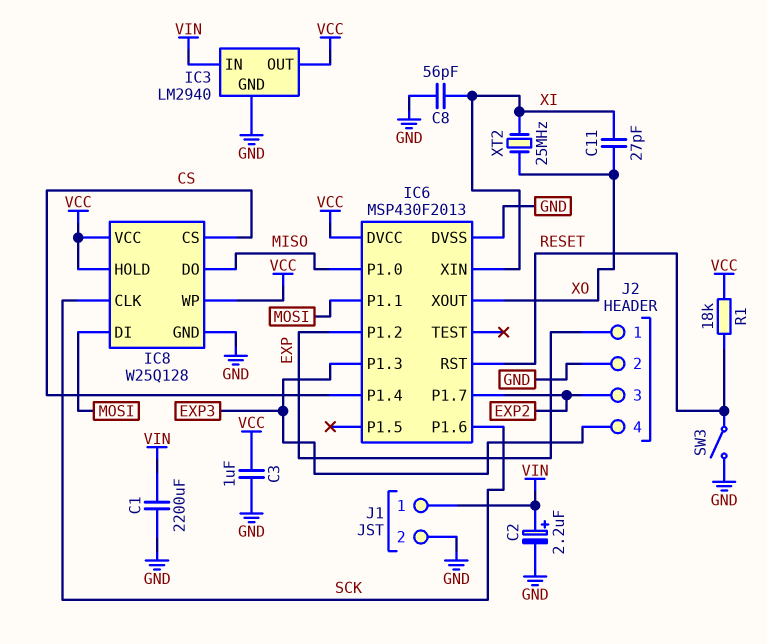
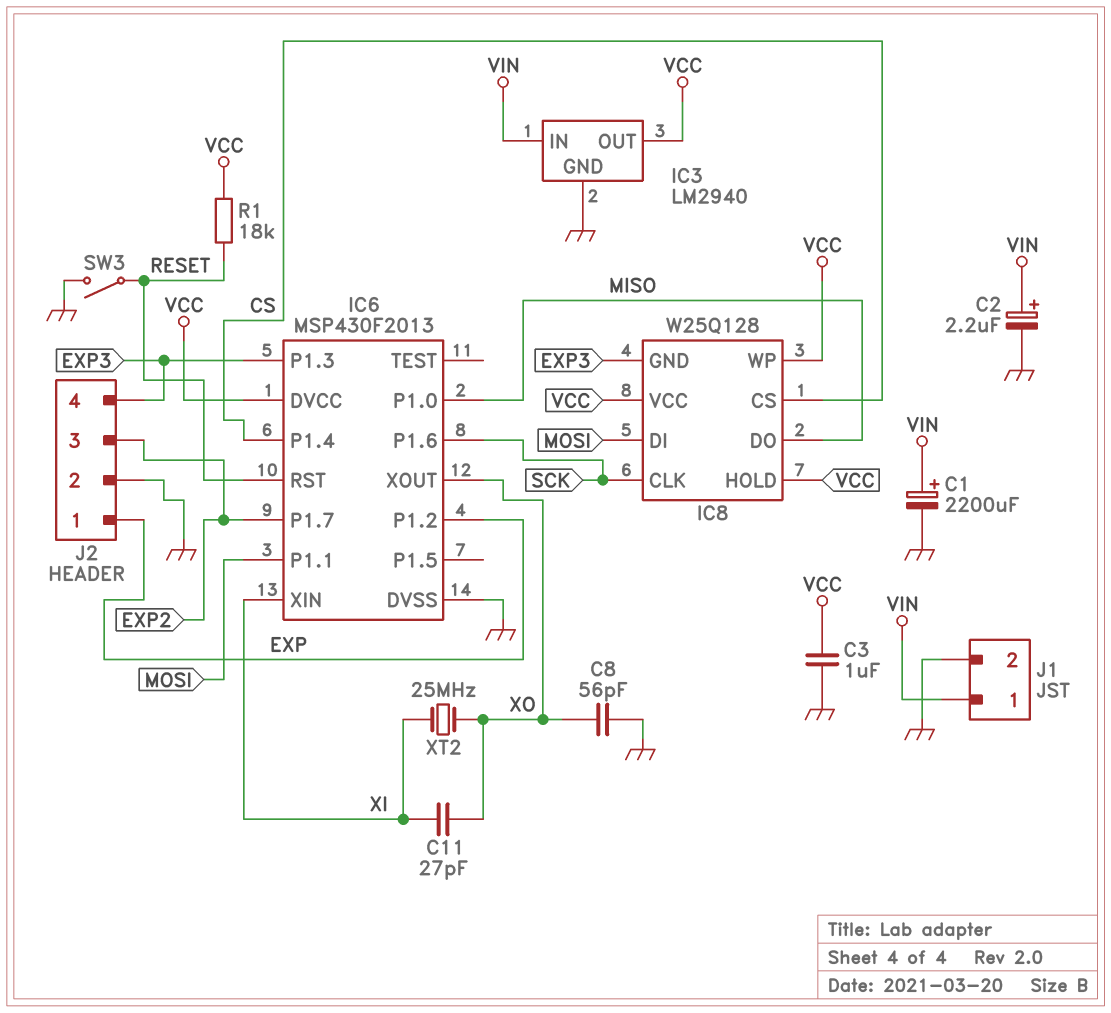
C1: 2200uF (GND, VIN) -> 2200uF (plus VIN, minus GND)
C8: 56pF (GND, XI) -> 56pF (GND, XO)
IC8 pin GND: GND -> EXP3

